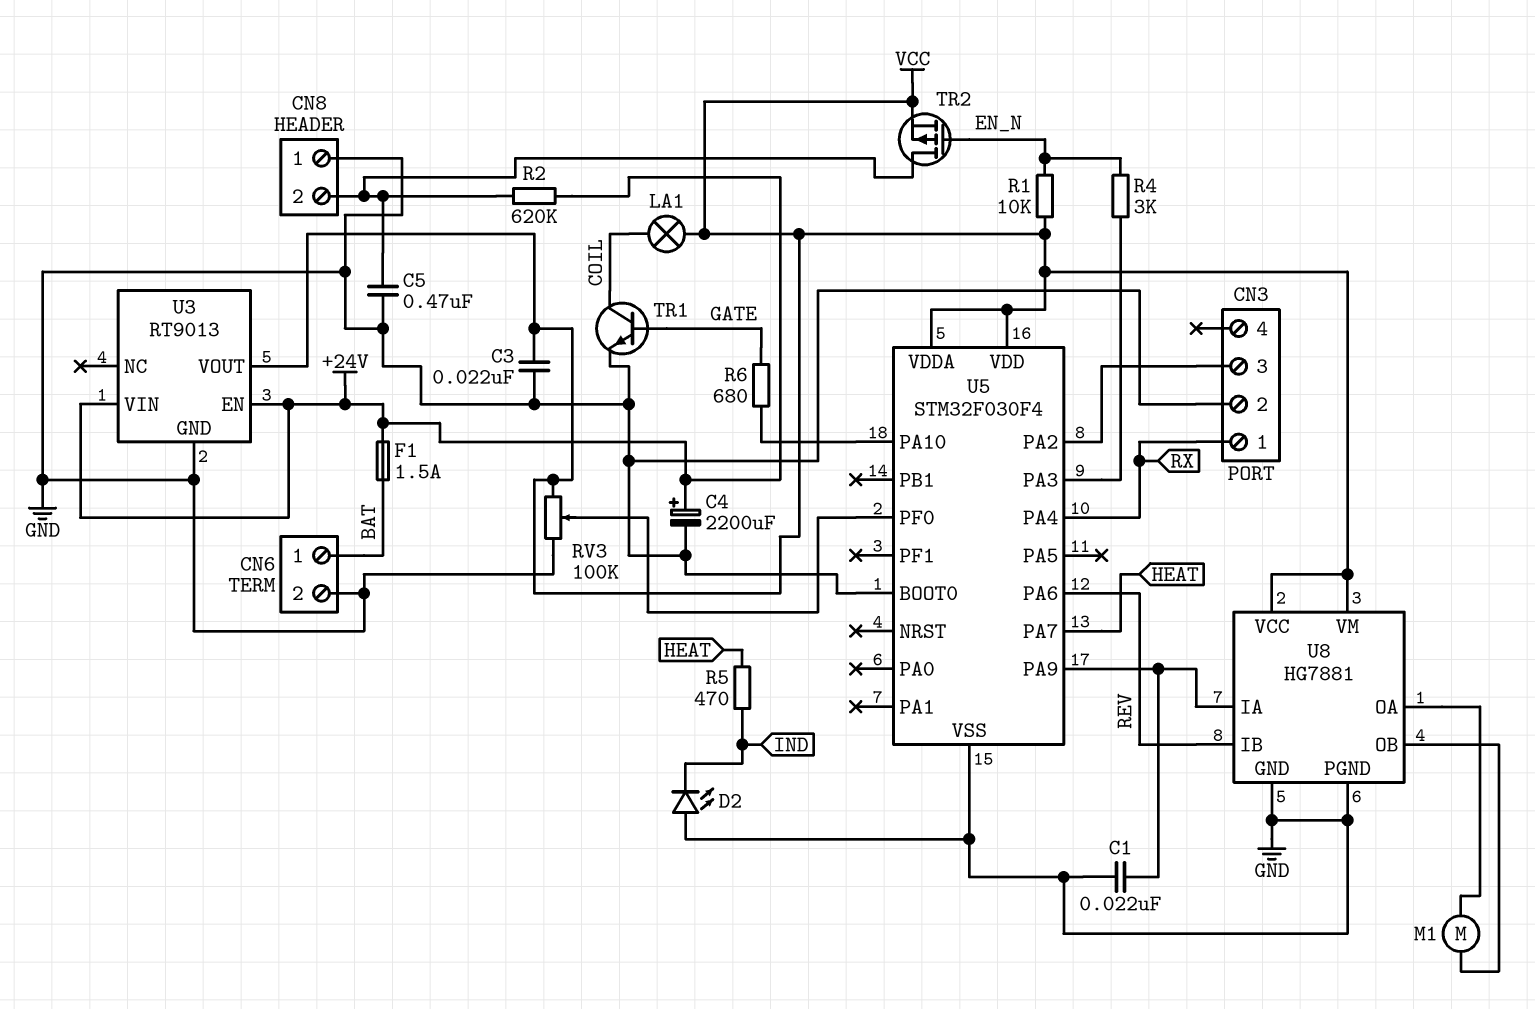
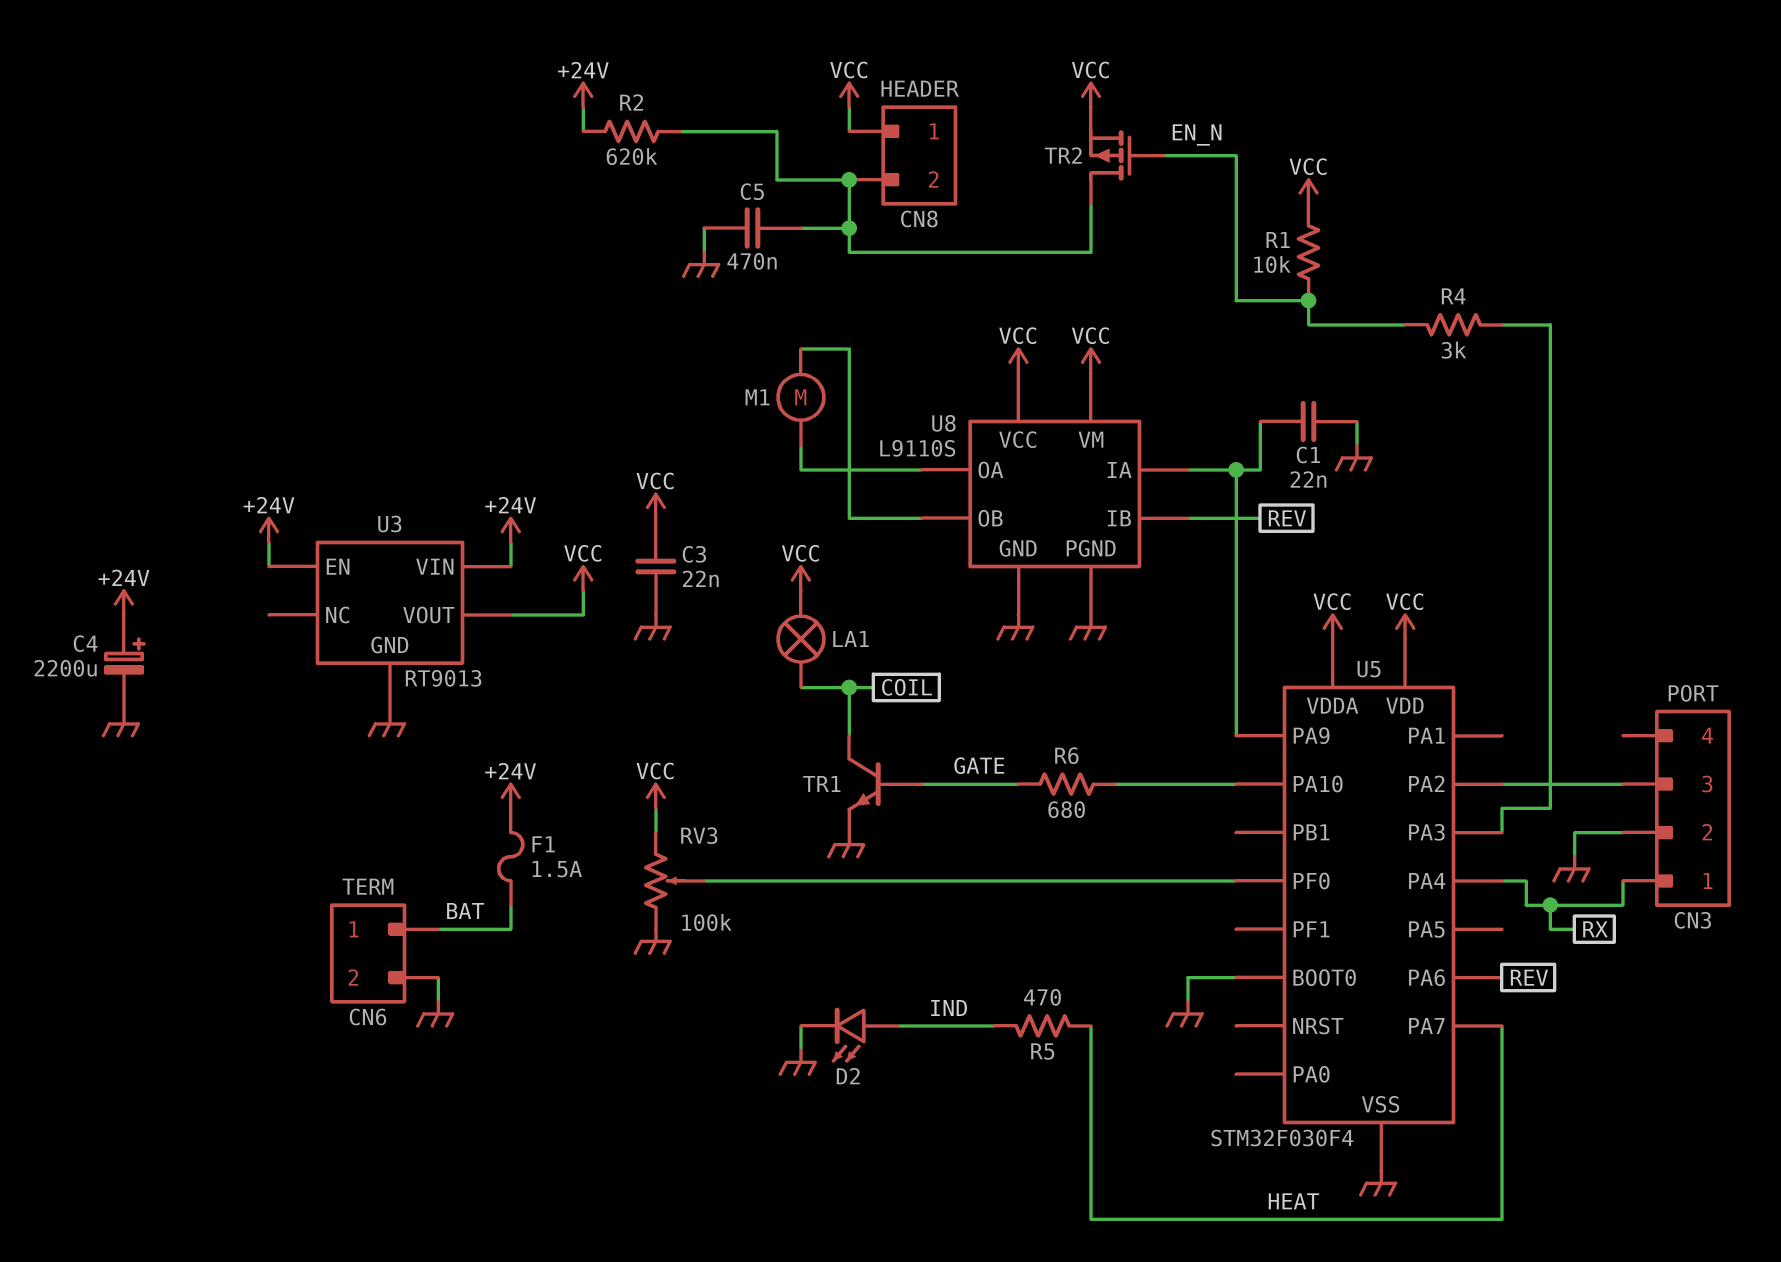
CN8 pin 1: GND -> VCC
D2: LED (A GND, K IND) -> LED (A IND, K GND)
U8: HG7881 -> L9110S

